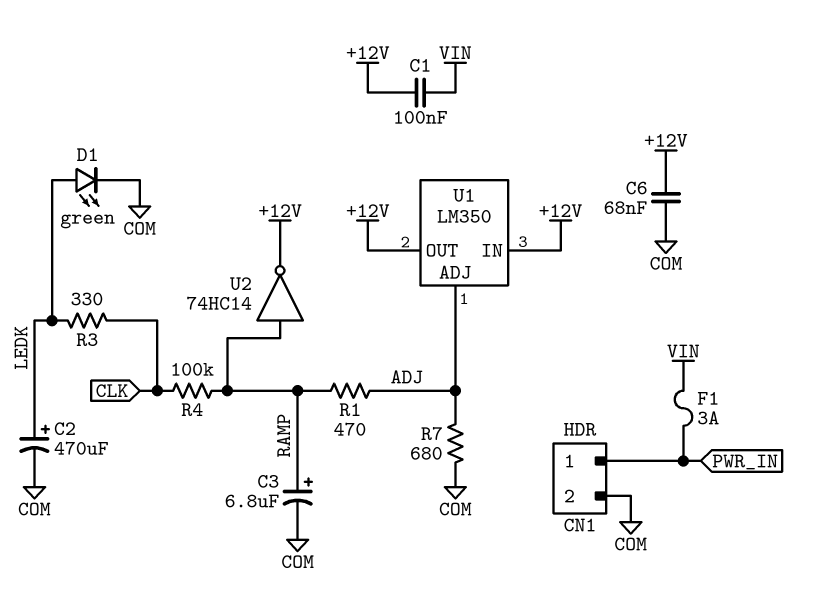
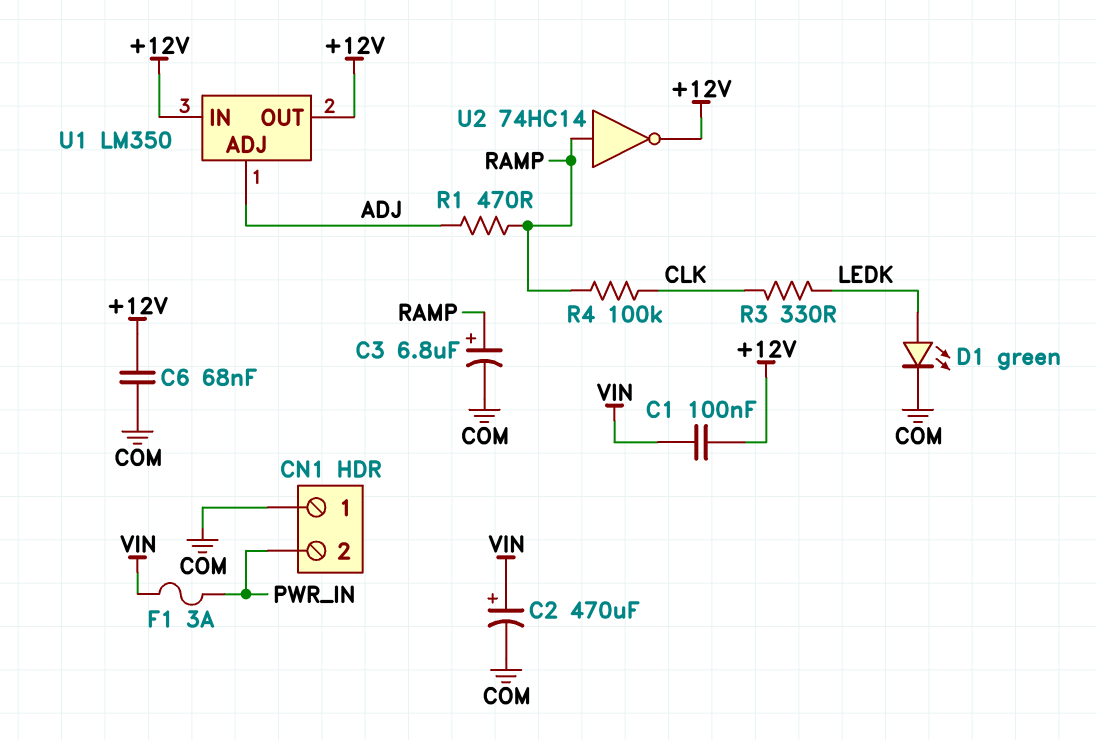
C2: 470uF (plus LEDK, minus COM) -> 470uF (plus VIN, minus COM)
CN1 pin 1: PWR_IN -> COM
CN1 pin 2: COM -> PWR_IN
R7: 680 (ADJ, COM) -> none

